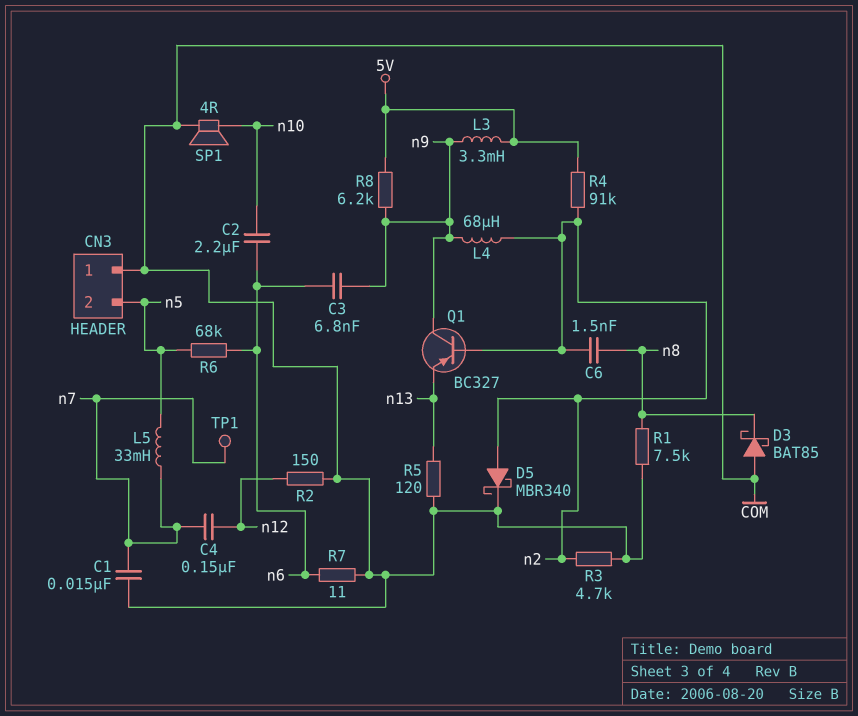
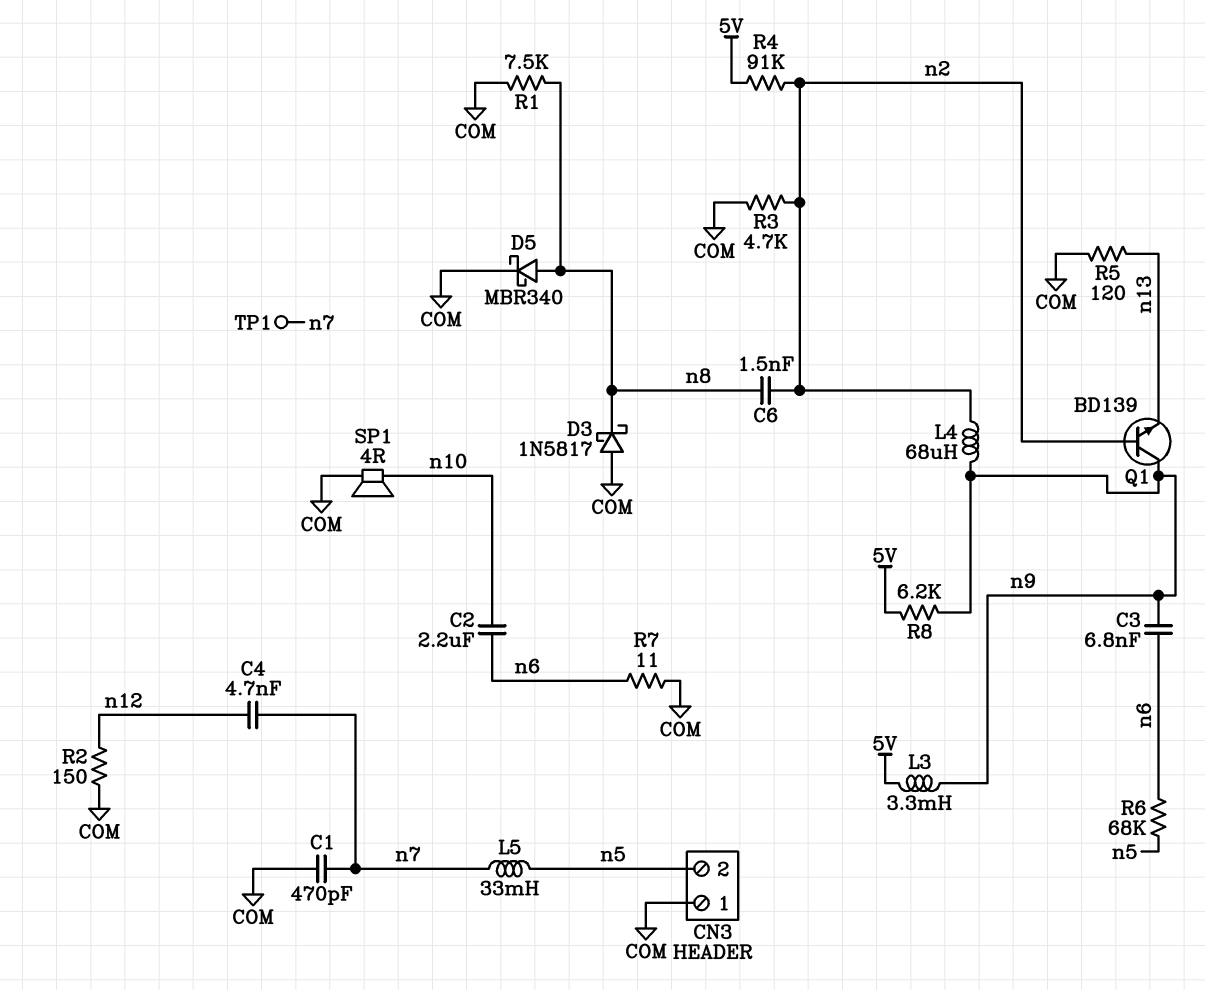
C1: 15nF (COM, n7) -> 470pF (COM, n7)
C4: 150nF (n7, n12) -> 4.7nF (n7, n12)
D3: schottky BAT85 (A COM, K n8) -> schottky 1N5817 (A COM, K n8)
D5: schottky MBR340 (A n2, K COM) -> schottky MBR340 (A n8, K COM)
Q1: PNP BC327 (B n2, C n9, E n13) -> NPN BD139 (B n2, C n9, E n13)

